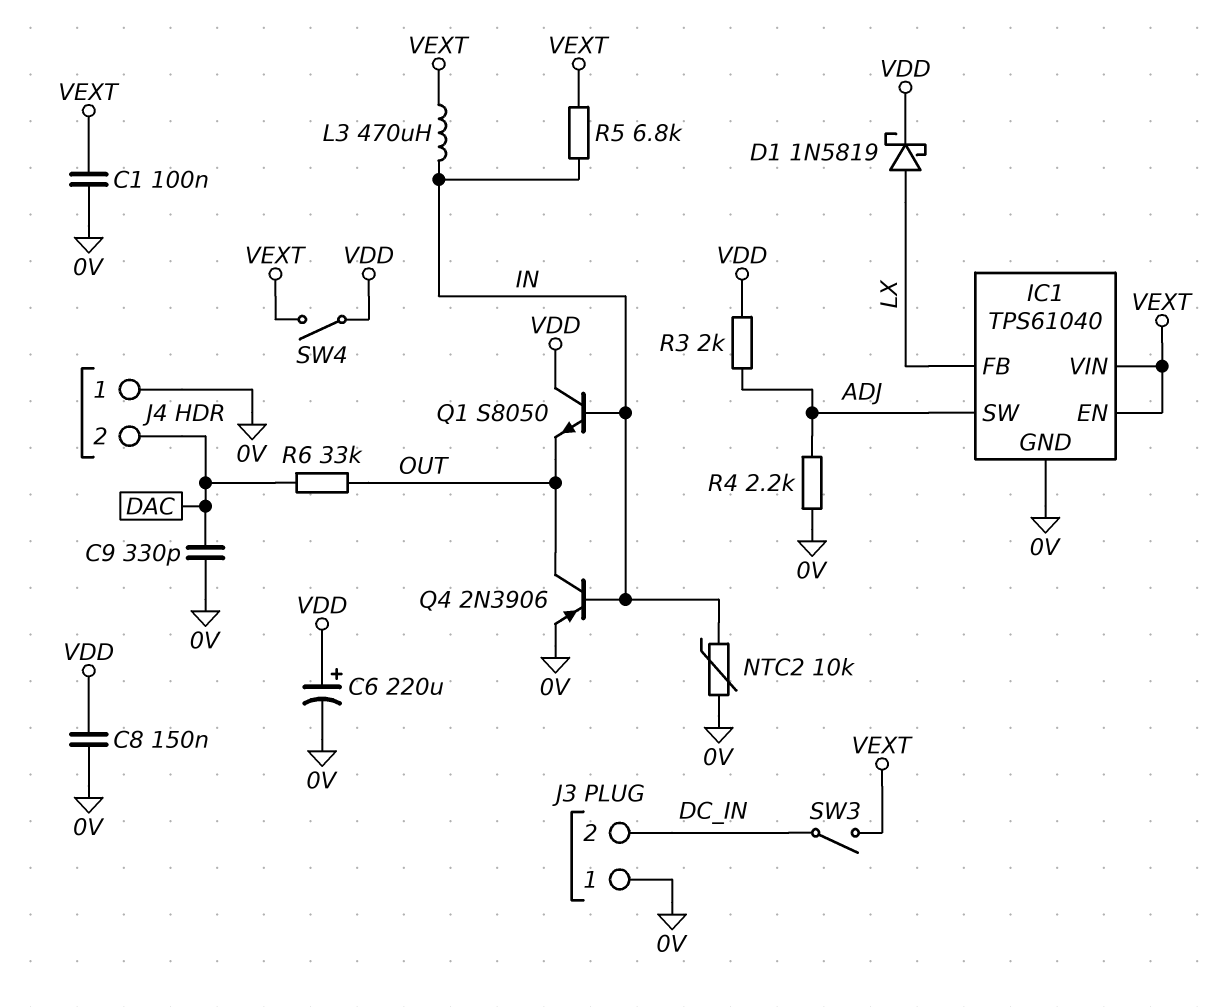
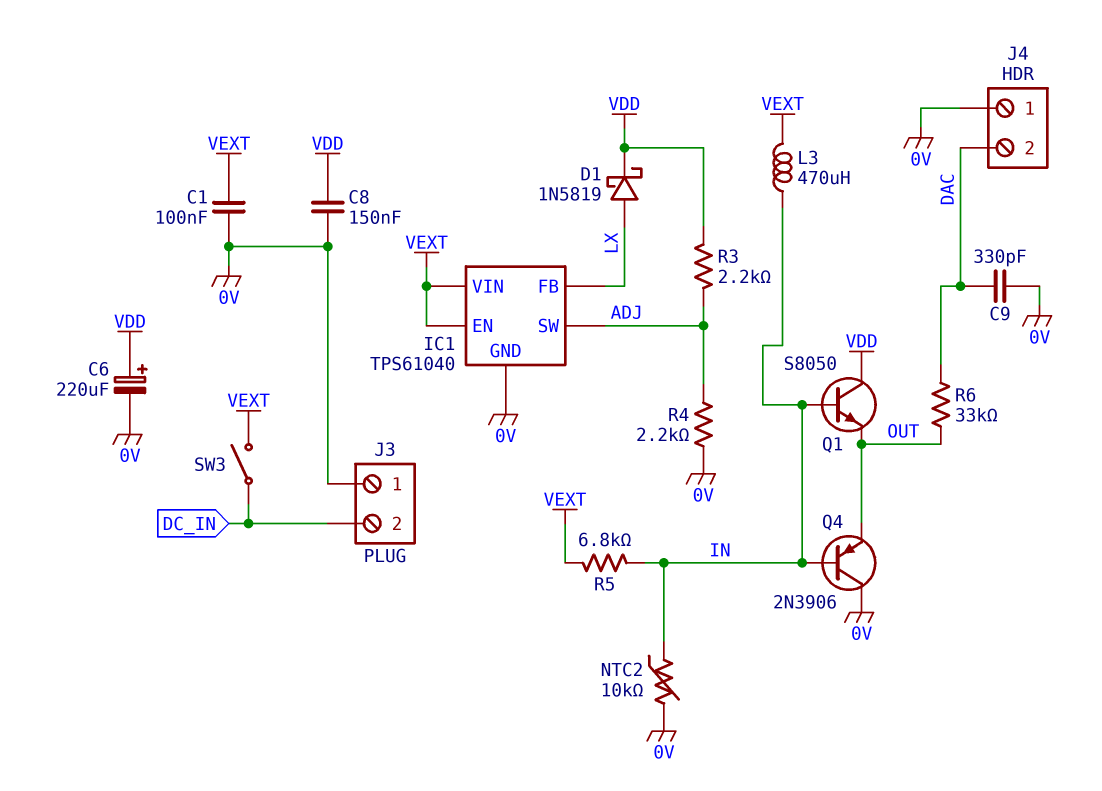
Q4: PNP 2N3906 (B IN, C OUT, E 0V) -> PNP 2N3906 (B IN, C 0V, E OUT)
R3: 2k (ADJ, VDD) -> 2.2k (ADJ, VDD)
SW4: switch (VDD, VEXT) -> none

